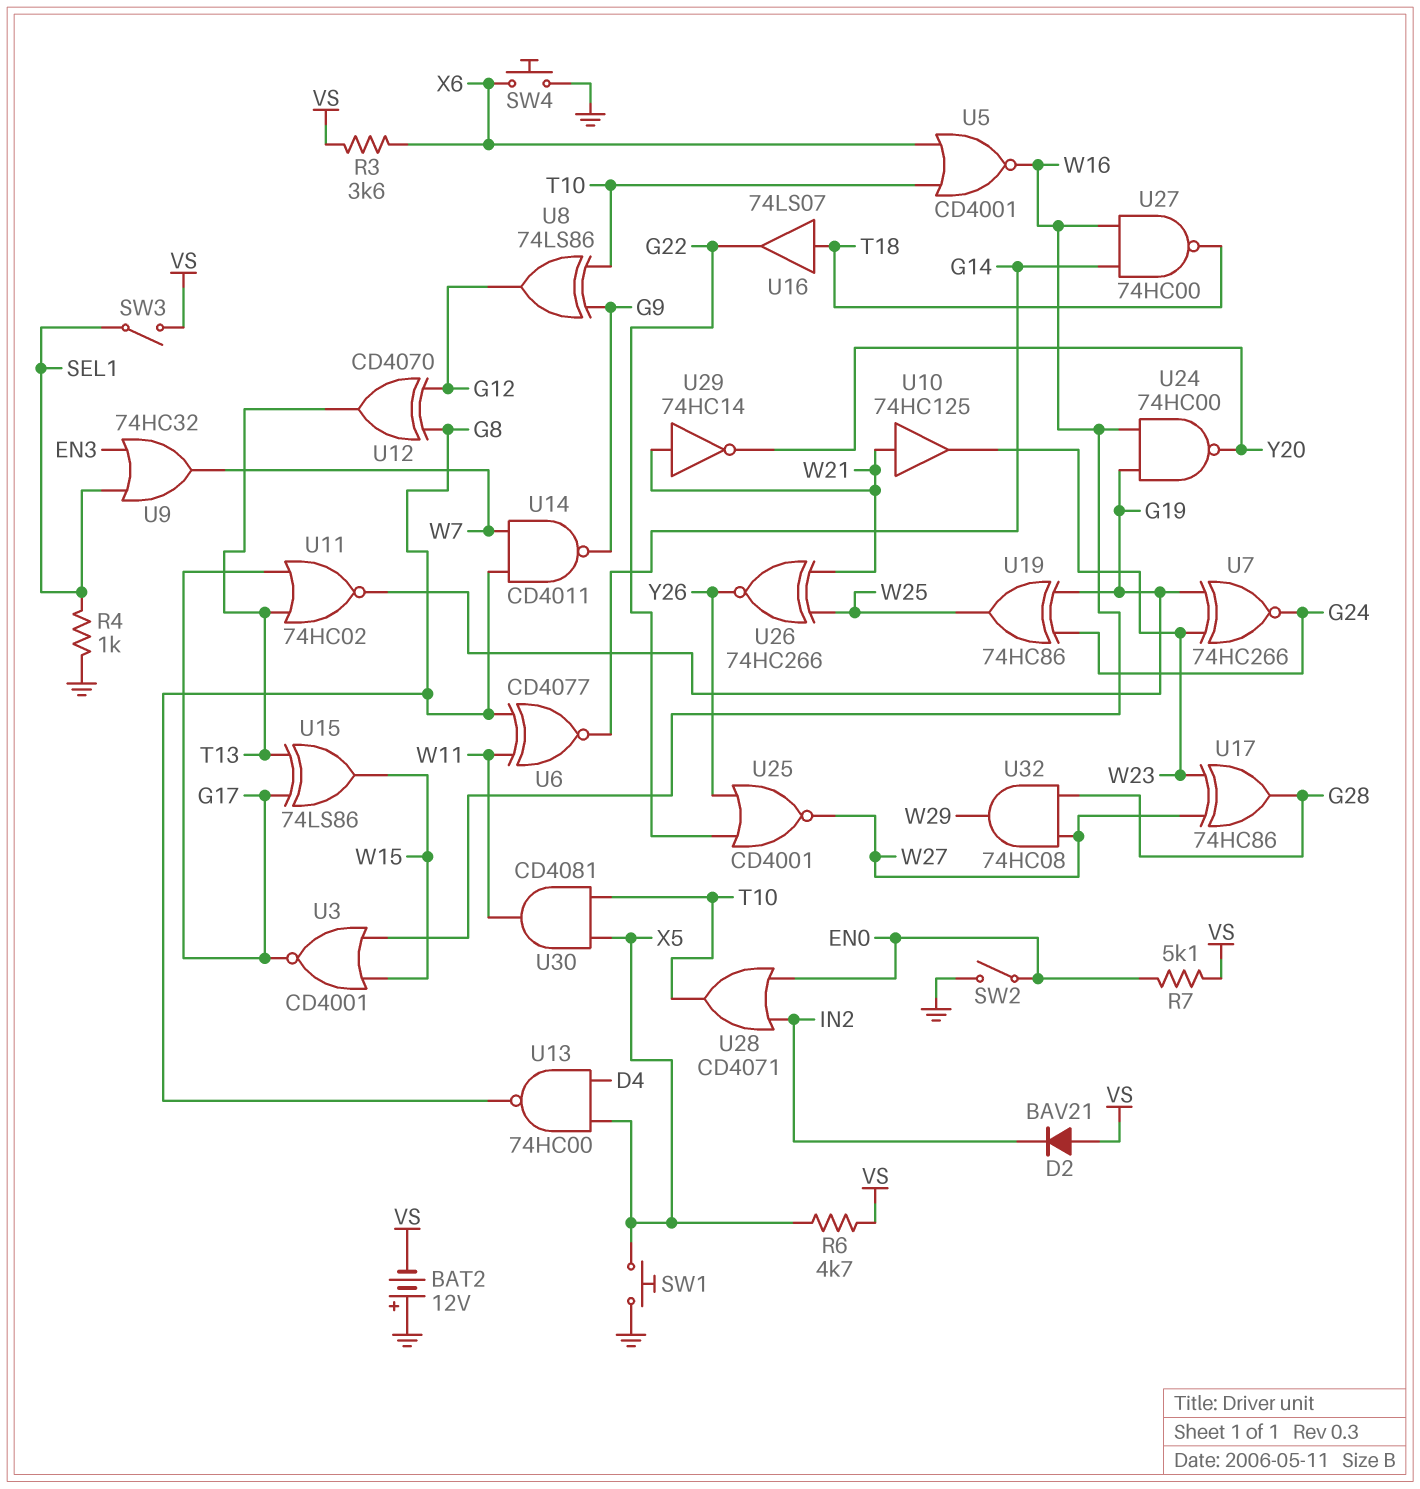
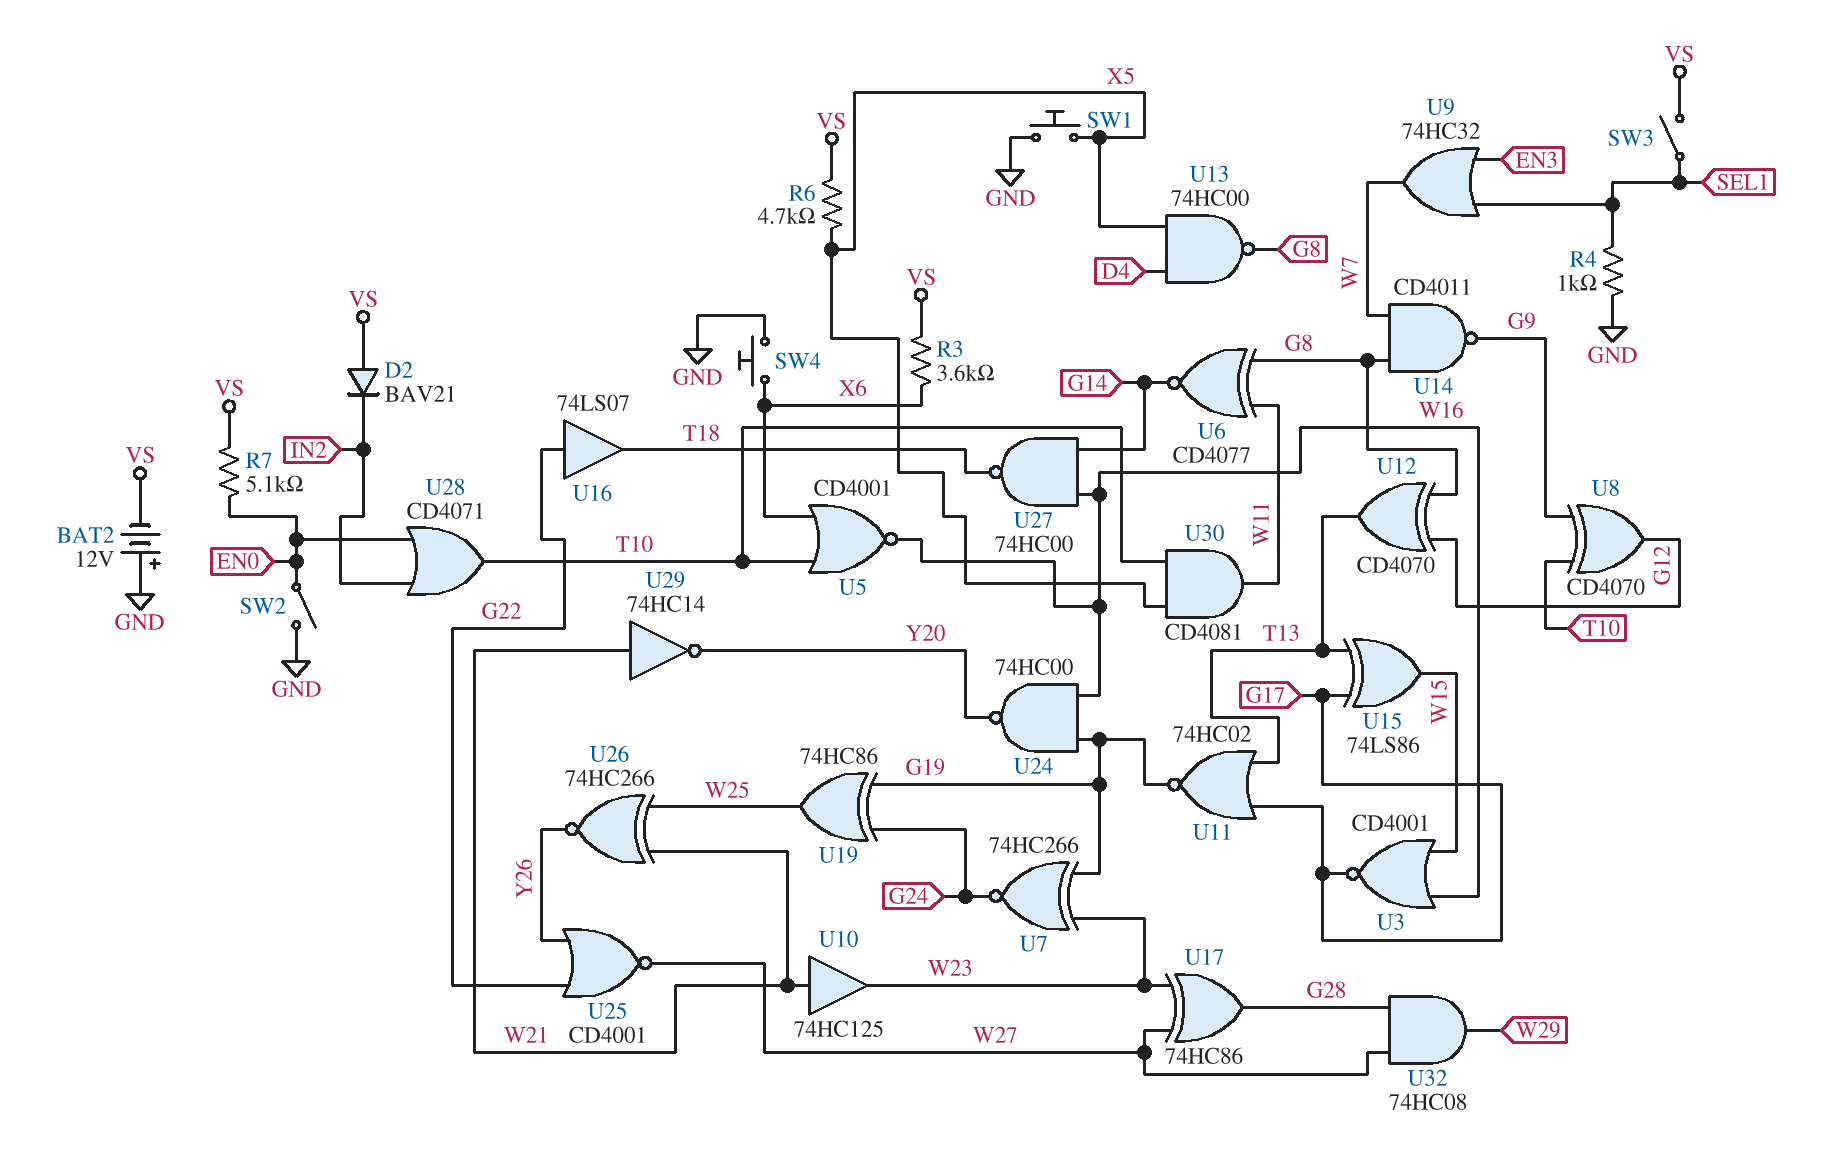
U8: XOR 74LS86 (in G9, in T10, out G12) -> XOR CD4070 (in G9, in T10, out G12)
U16: buffer 74LS07 (in T18, out G22) -> buffer 74LS07 (in G22, out T18)

